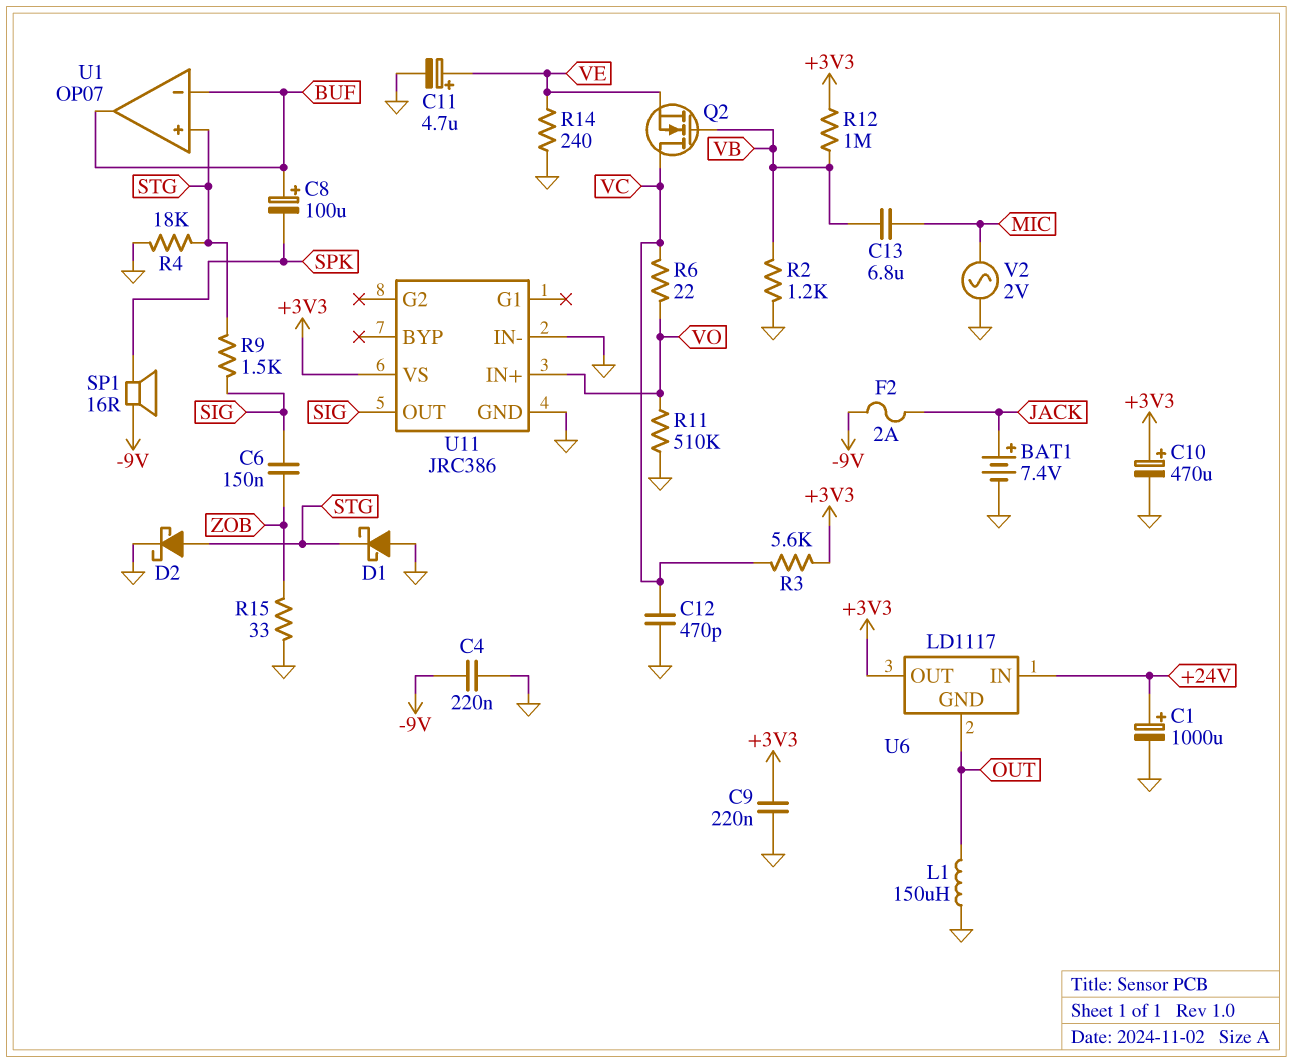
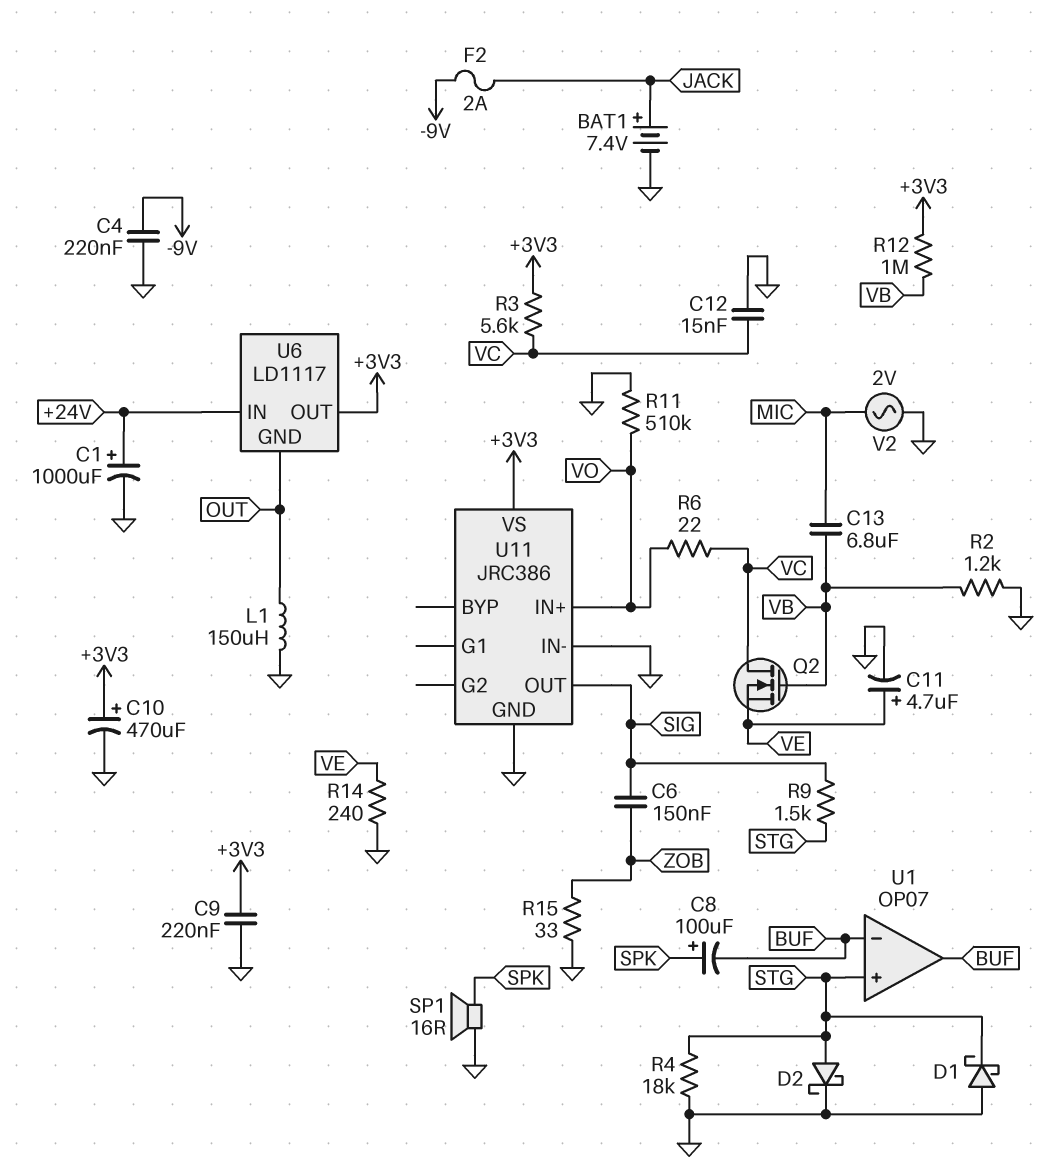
C8: 100uF (plus BUF, minus SPK) -> 100uF (plus SPK, minus BUF)
C12: 470pF (GND, VC) -> 15nF (GND, VC)
SP1: speaker 16R (-9V, SPK) -> speaker 16R (GND, SPK)

